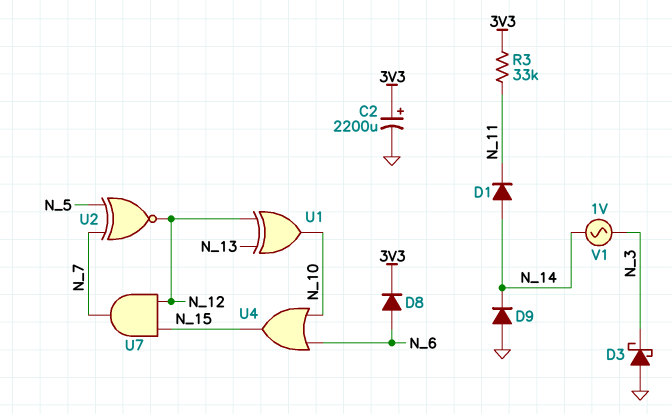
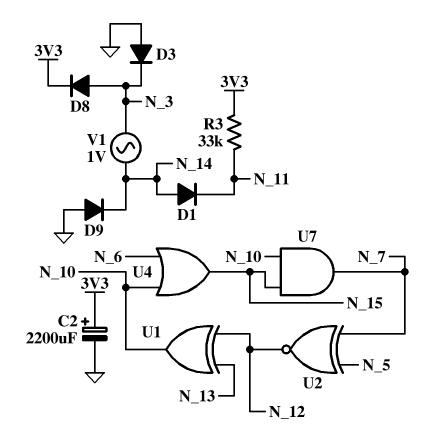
D3: schottky (A GND, K N_3) -> diode (A GND, K N_3)
D8: diode (A N_6, K 3V3) -> diode (A N_3, K 3V3)
U7: AND (in N_12, in N_15, out N_7) -> AND (in N_10, in N_15, out N_7)

